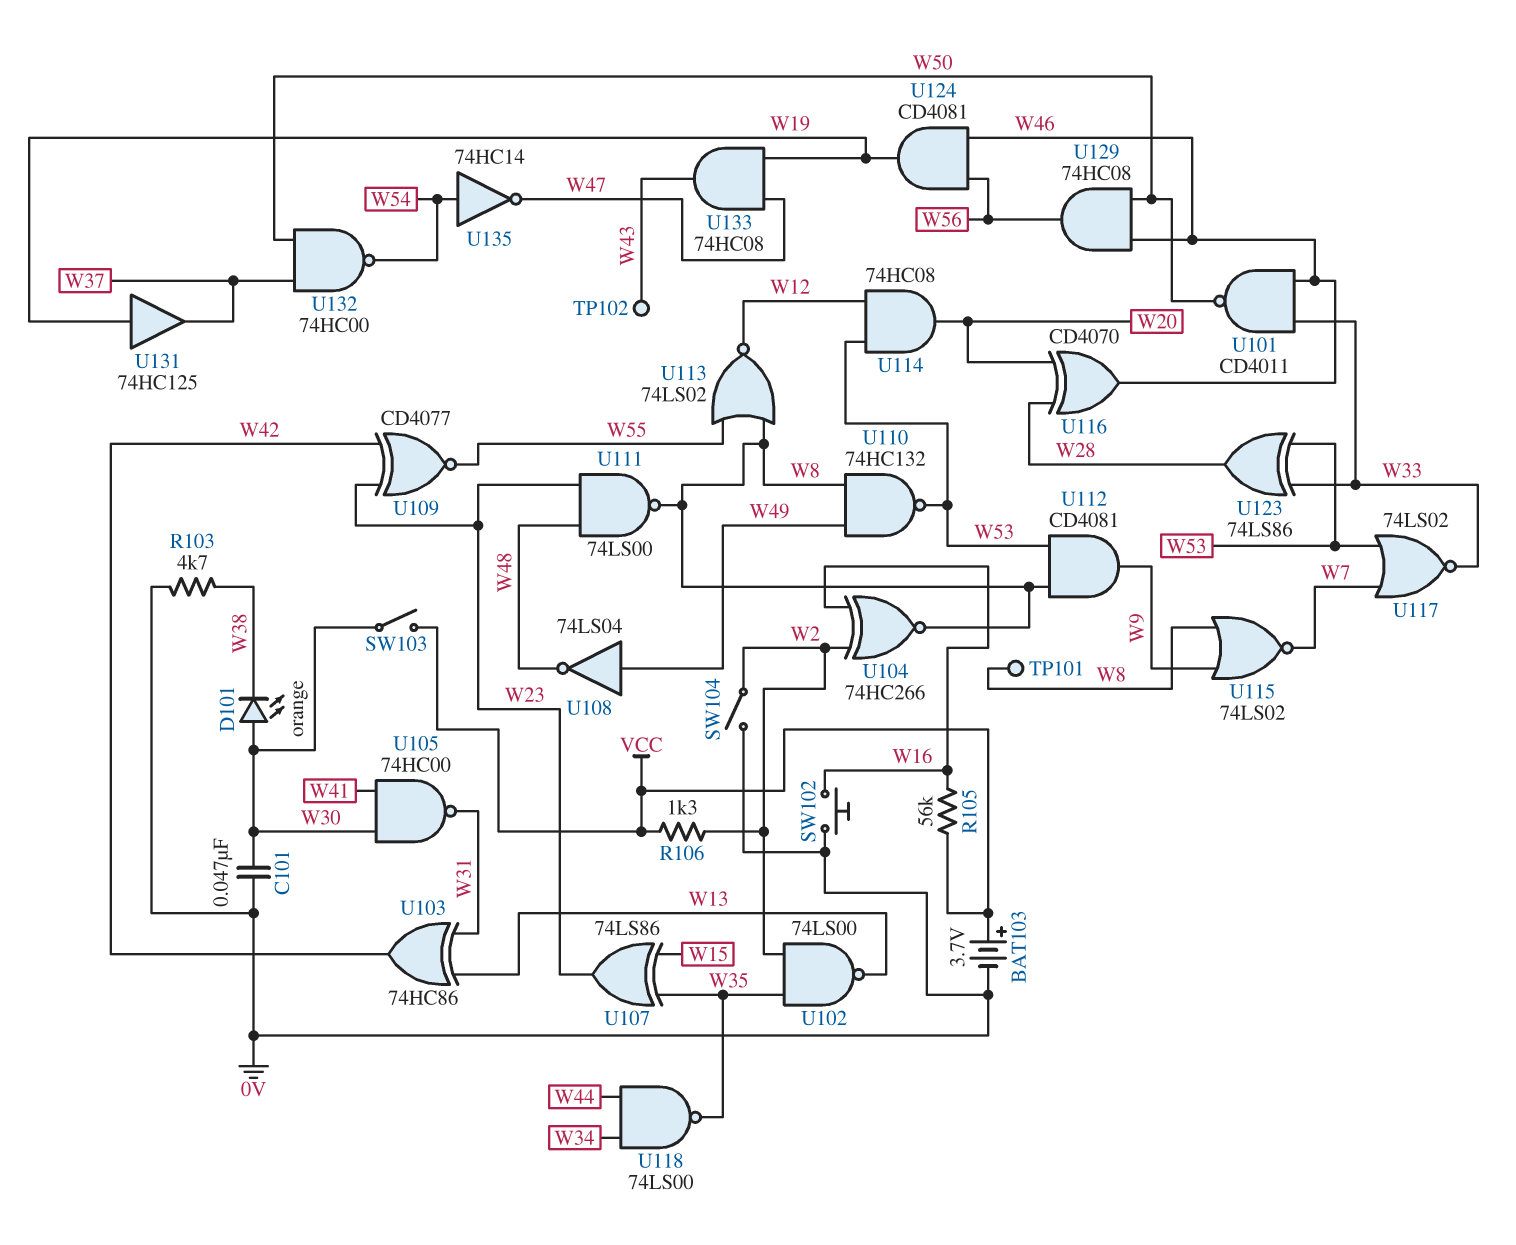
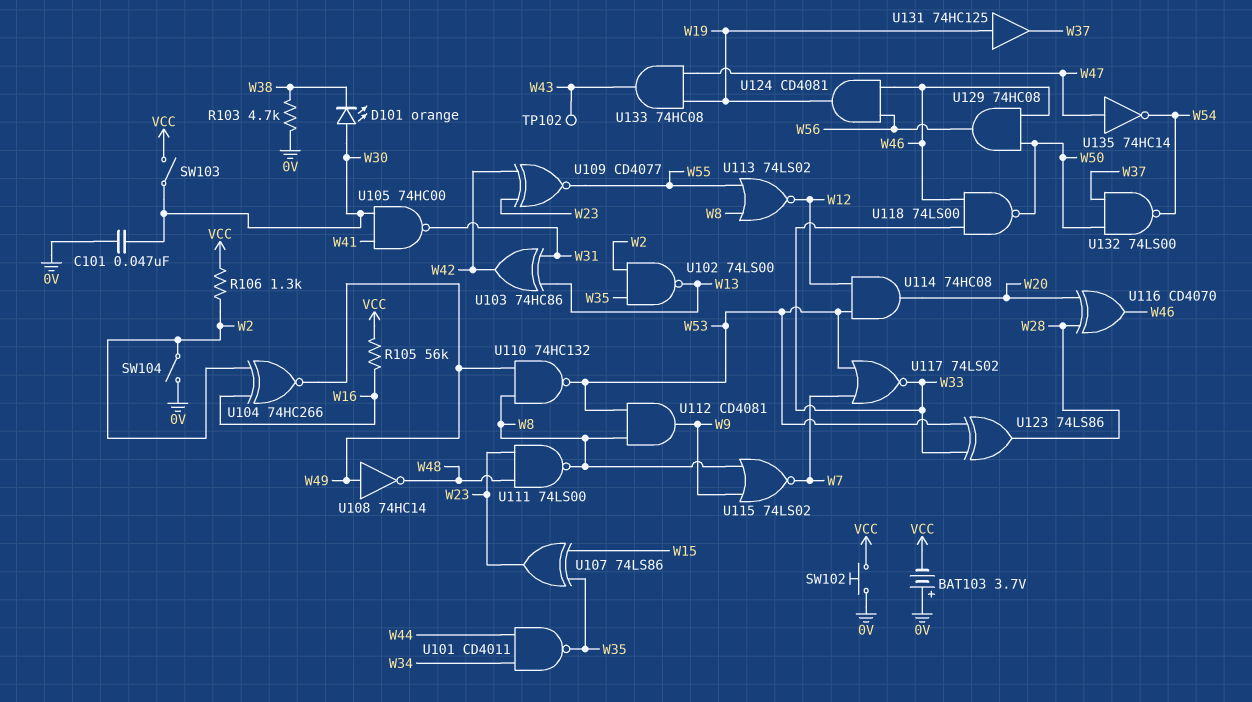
BAT103: 3.7V (plus VCC, minus 0V) -> 3.7V (plus 0V, minus VCC)
SW102: button (0V, W16) -> button (0V, VCC)
TP101: test point (W8) -> none
U101: NAND CD4011 (in W33, in W46, out W50) -> NAND CD4011 (in W34, in W44, out W35)
U104: XNOR 74HC266 (in W2, in W16, out W8) -> XNOR 74HC266 (in W2, in W16, out W49)
U108: NOT 74LS04 (in W49, out W48) -> NOT 74HC14 (in W49, out W48)
U118: NAND 74LS00 (in W34, in W44, out W35) -> NAND 74LS00 (in W33, in W46, out W50)
U132: NAND 74HC00 (in W37, in W50, out W54) -> NAND 74LS00 (in W37, in W50, out W54)
U135: NOT 74HC14 (in W54, out W47) -> NOT 74HC14 (in W47, out W54)

